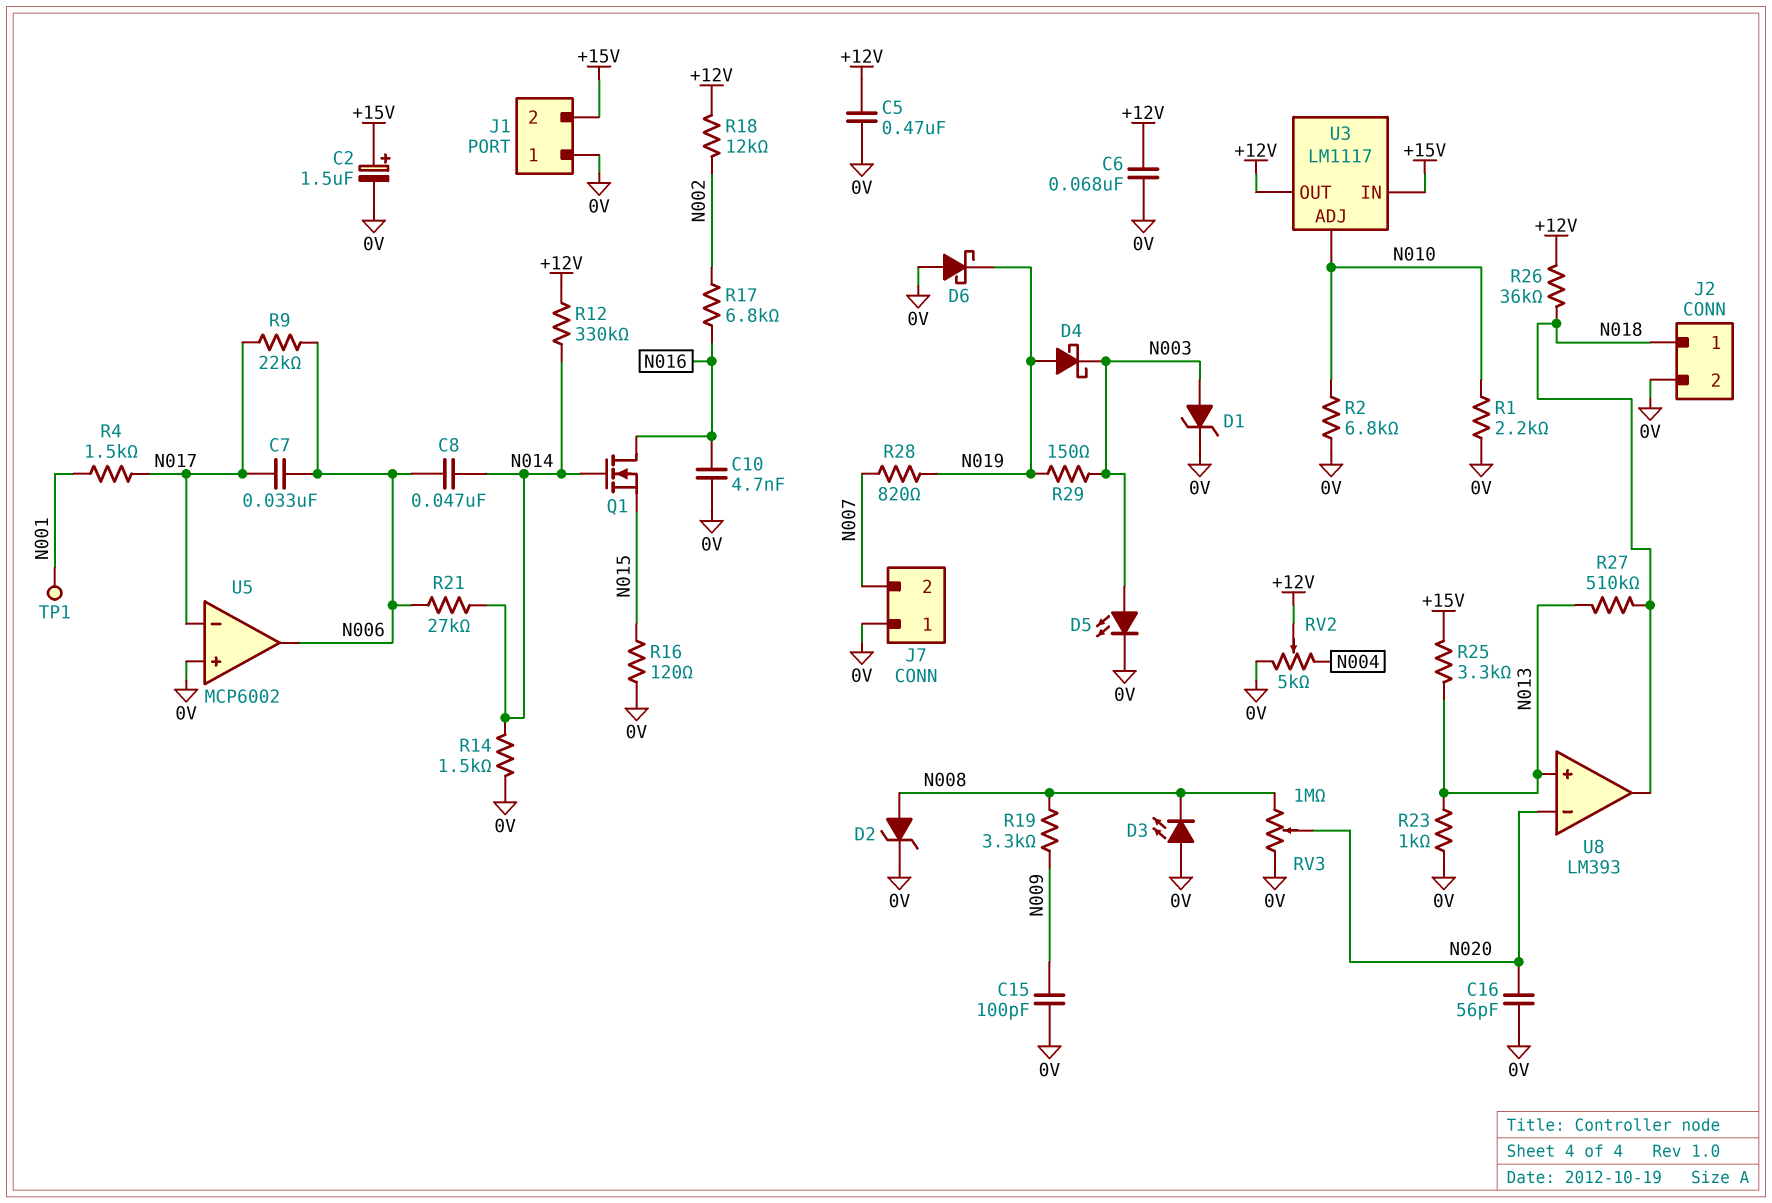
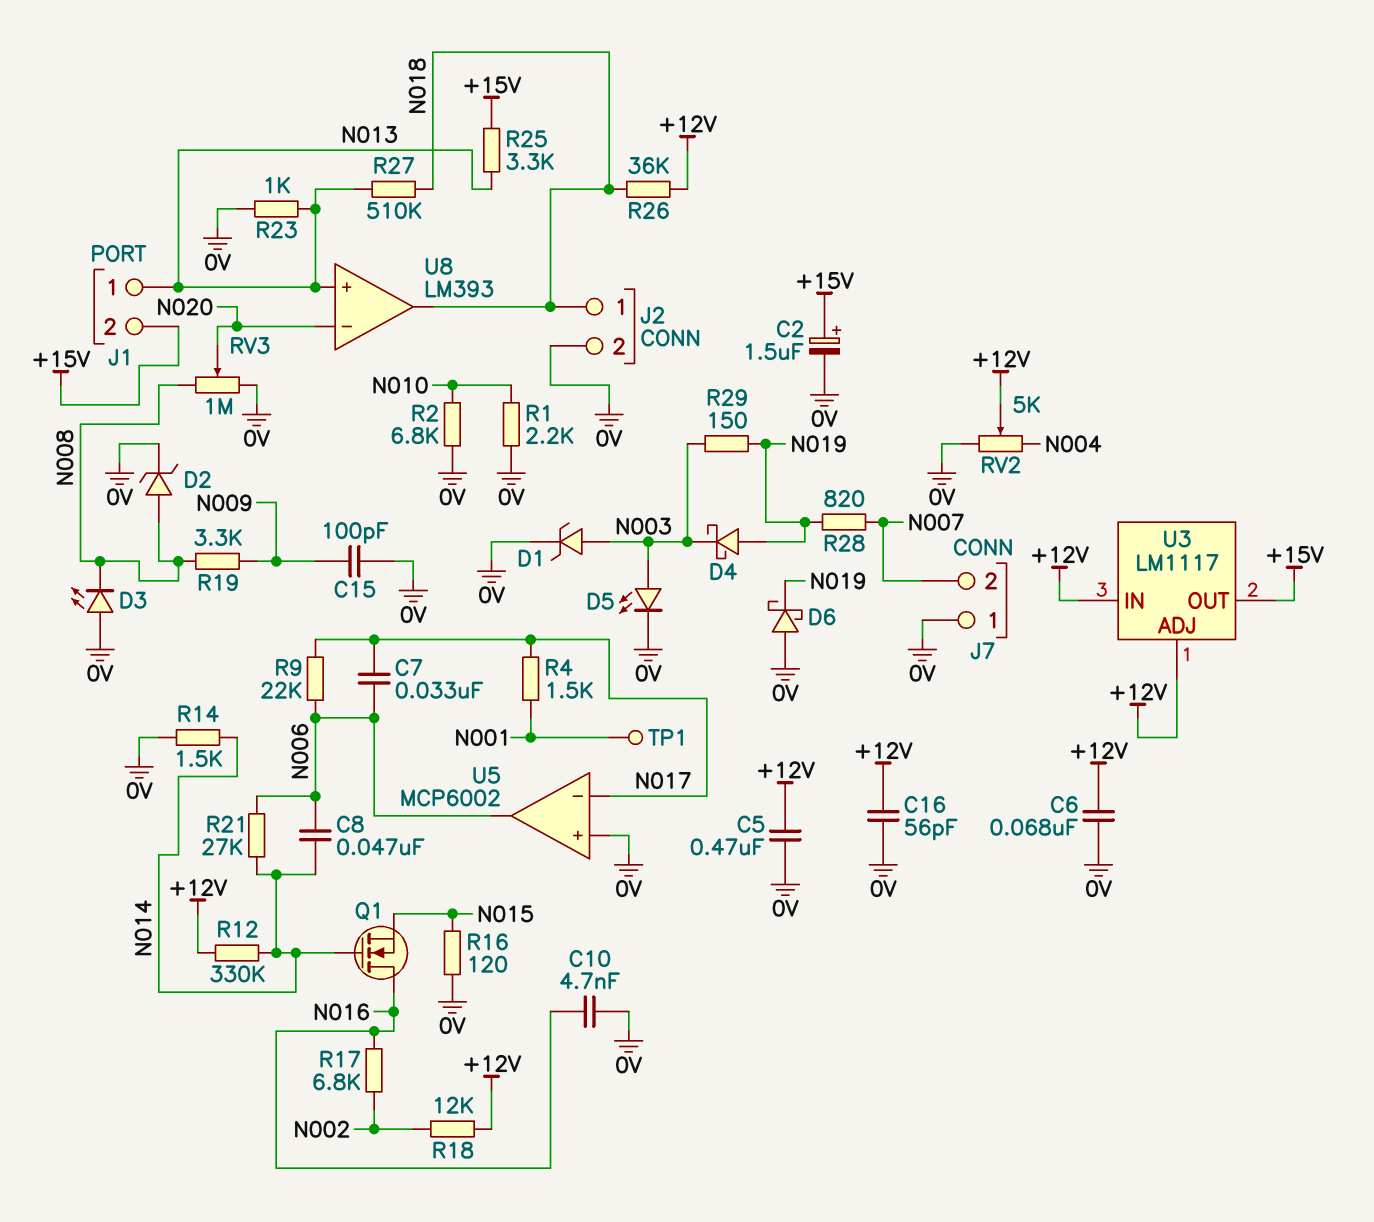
C16: 56pF (0V, N020) -> 56pF (+12V, 0V)
J1 pin 1: 0V -> N013
U3 pin ADJ: N010 -> +12V
U3 pin IN: +15V -> +12V
U3 pin OUT: +12V -> +15V

